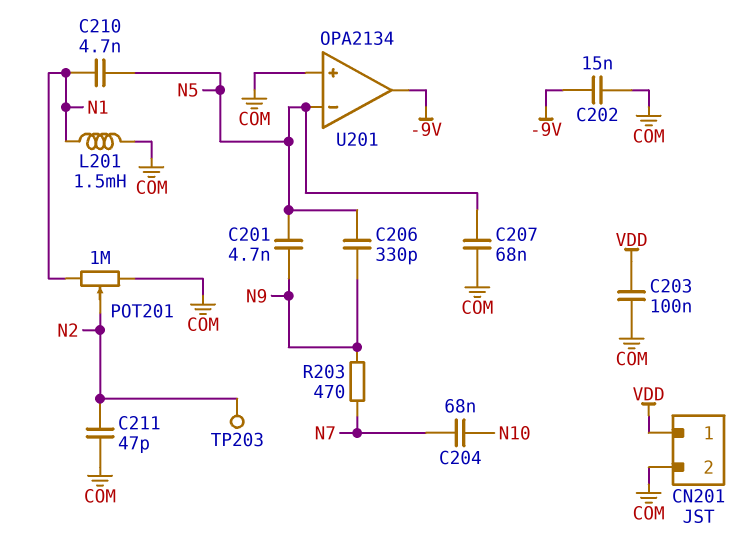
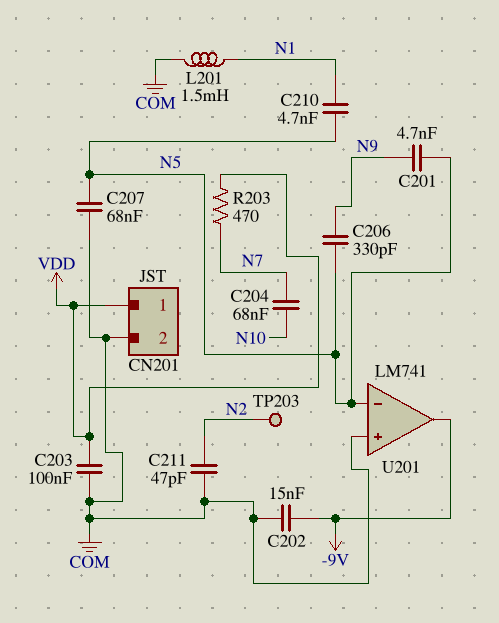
POT201: 1M (COM, N1, wiper N2) -> none
R203: 470 (N7, N9) -> 470 (N7, VDD)
U201: OPA2134 -> LM741

